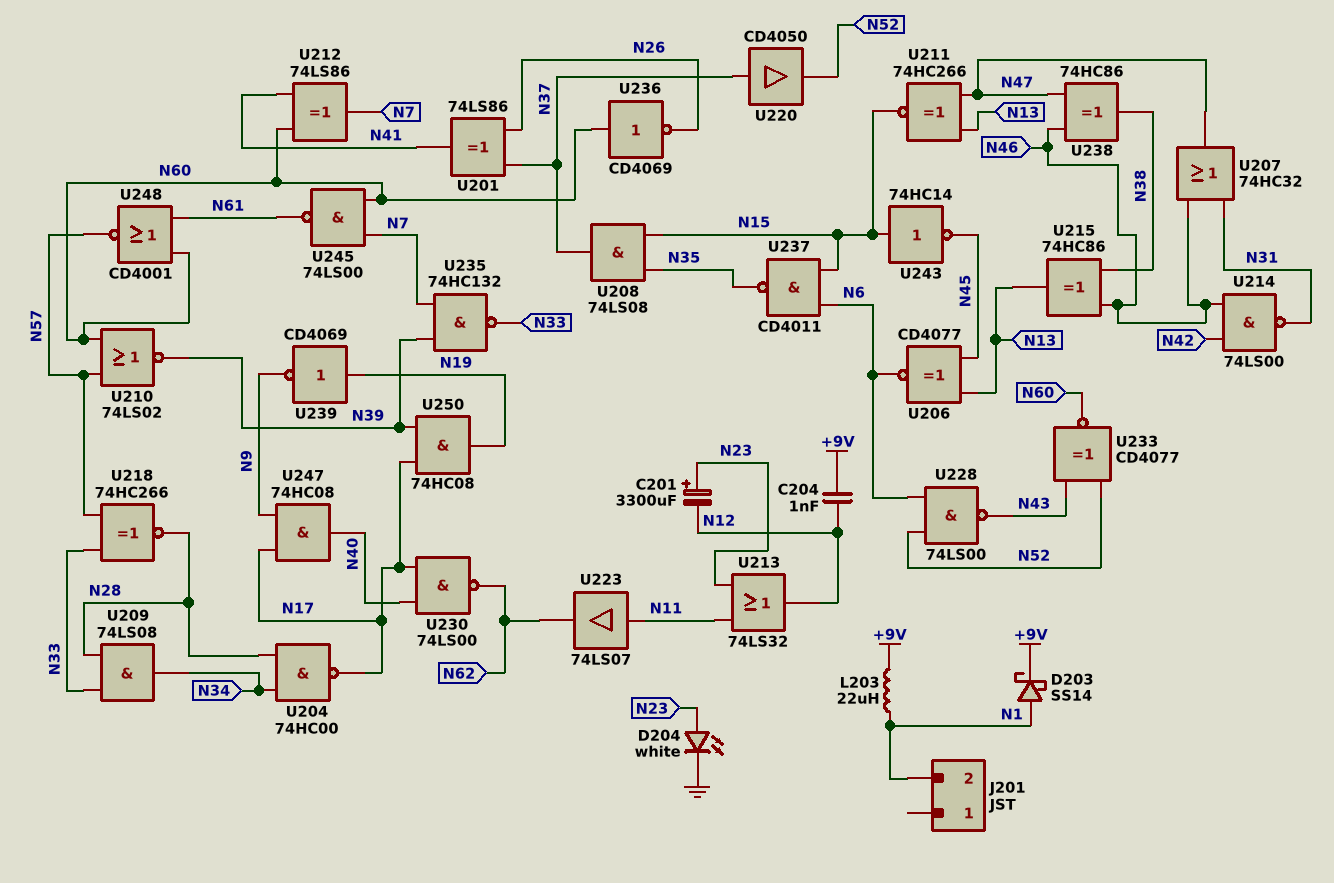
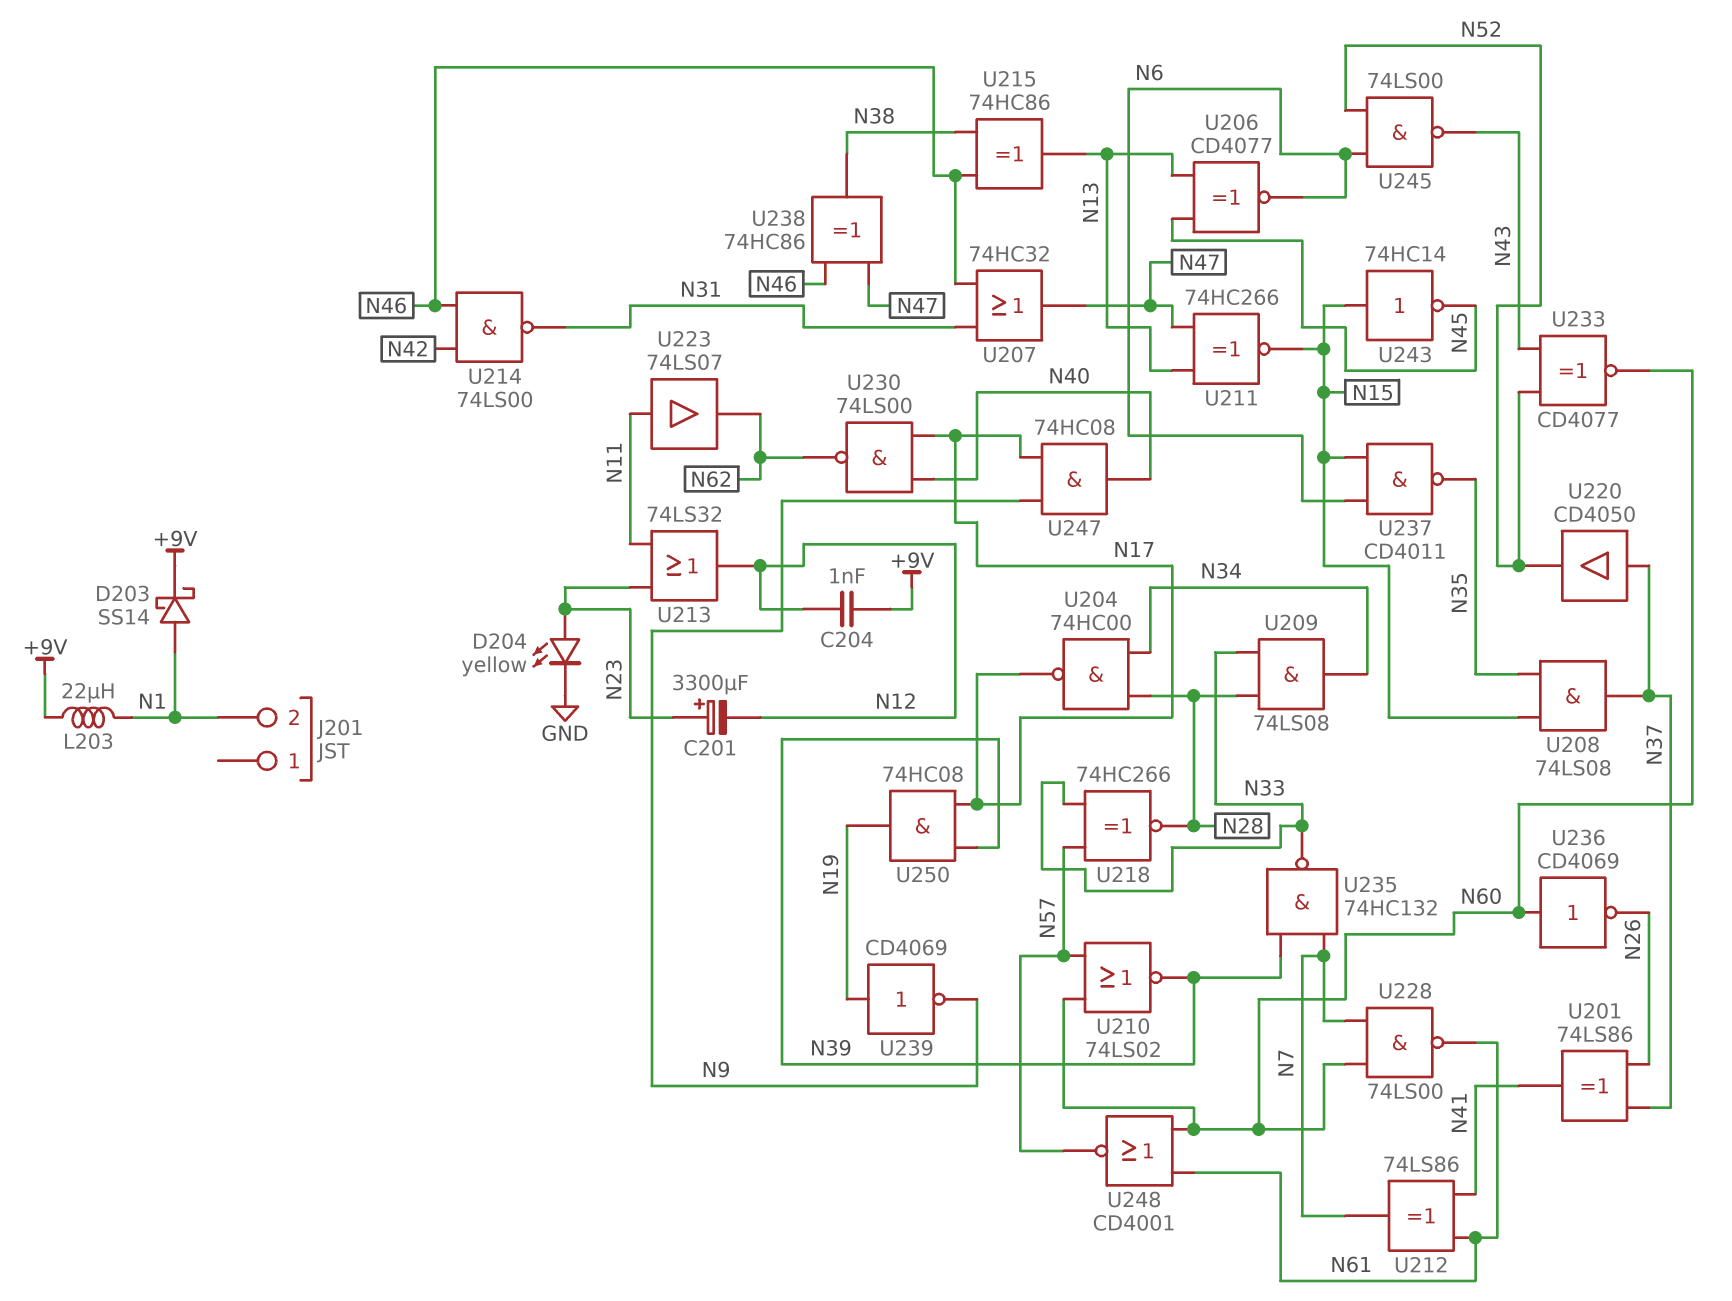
D204: LED white (A N23, K GND) -> LED yellow (A N23, K GND)
U212: XOR 74LS86 (in N41, in N60, out N7) -> XOR 74LS86 (in N41, in N61, out N7)
U228: NAND 74LS00 (in N6, in N52, out N43) -> NAND 74LS00 (in N7, in N60, out N61)
U245: NAND 74LS00 (in N7, in N60, out N61) -> NAND 74LS00 (in N6, in N52, out N43)

